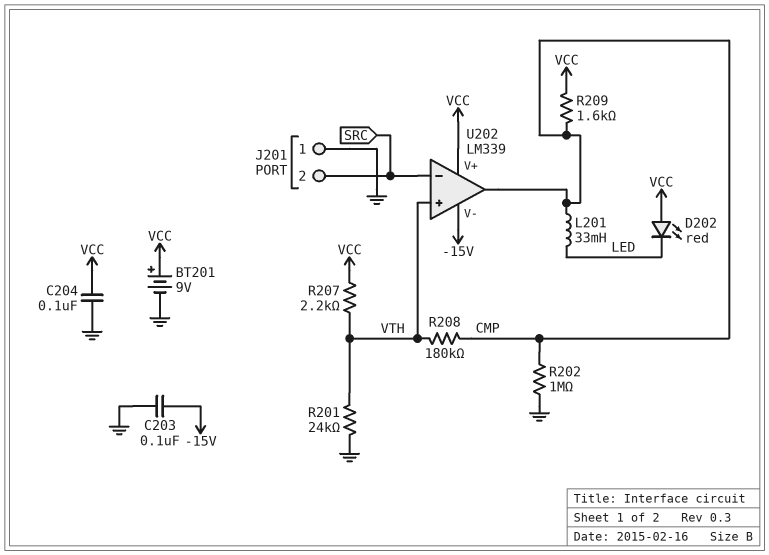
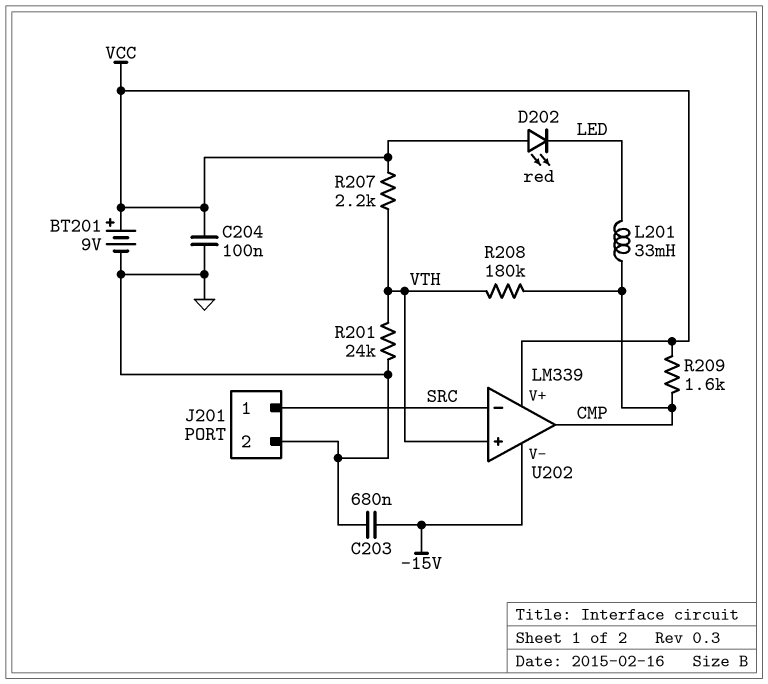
C203: 100nF (-15V, GND) -> 680nF (-15V, GND)
J201 pin 1: GND -> SRC
J201 pin 2: SRC -> GND
R202: 1M (CMP, GND) -> none

